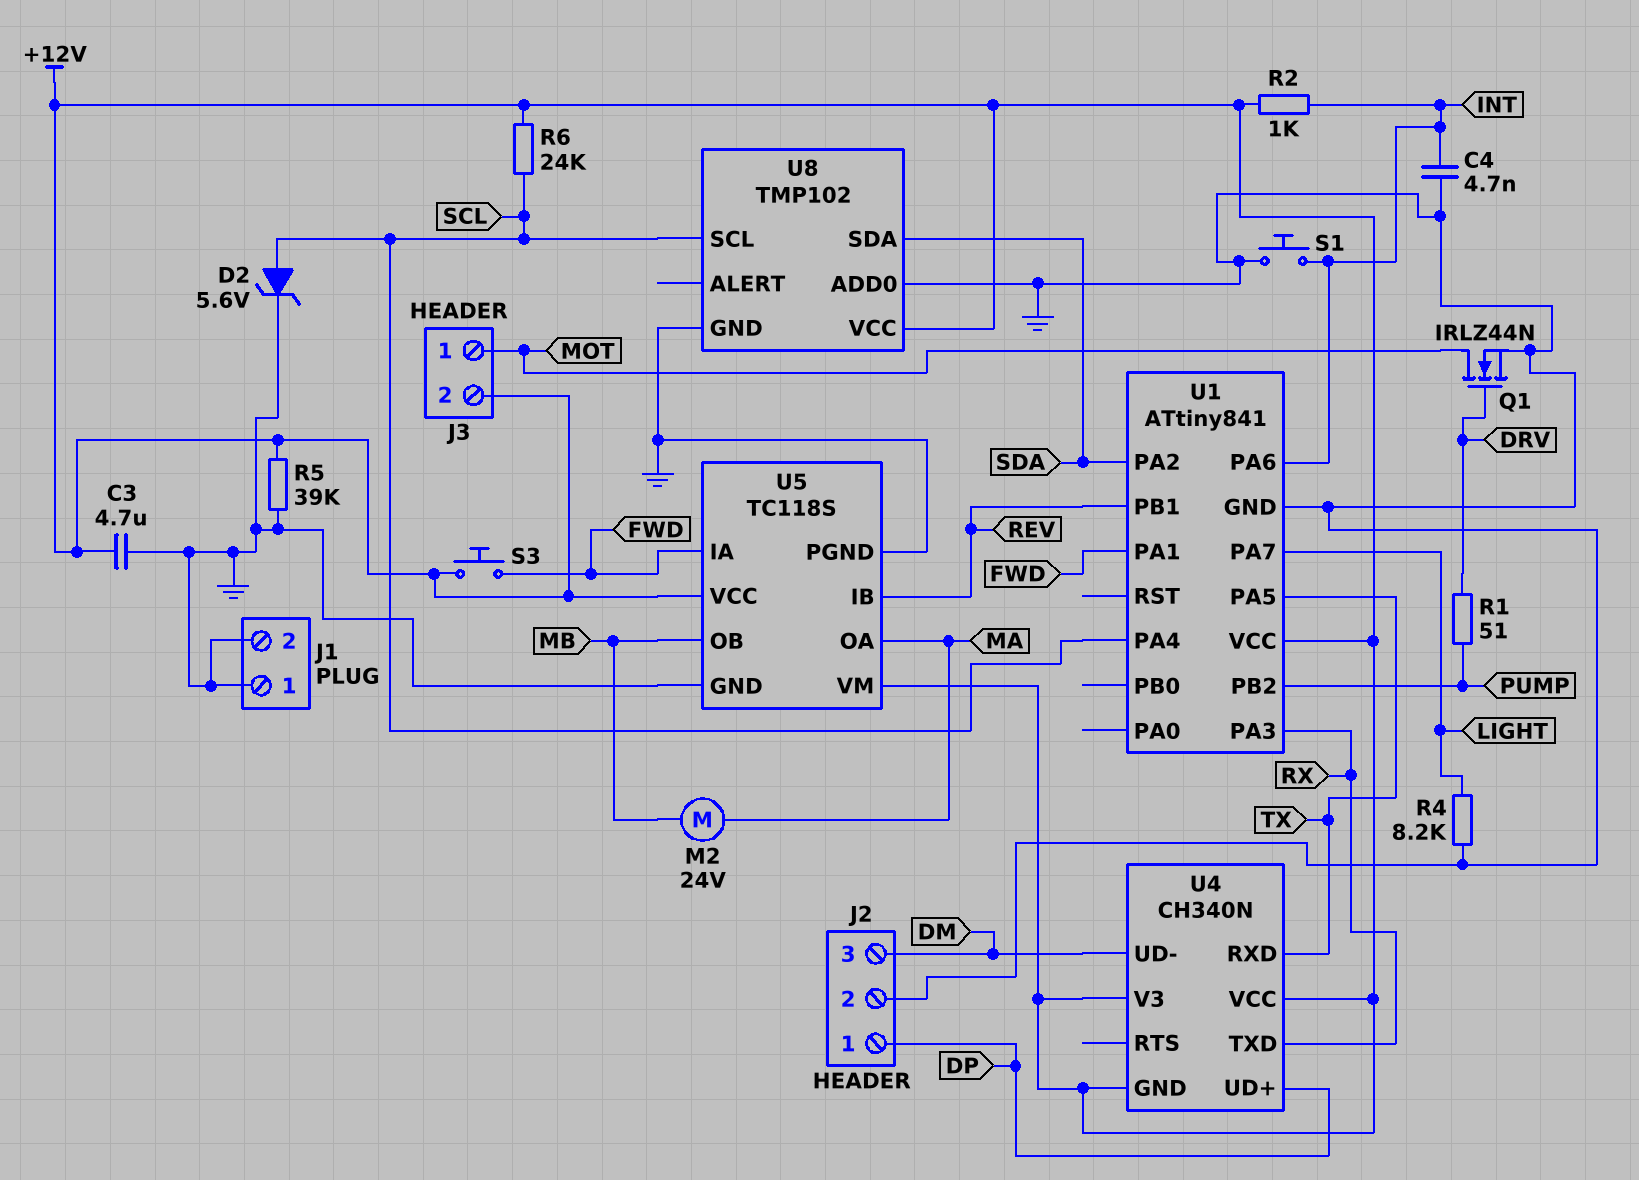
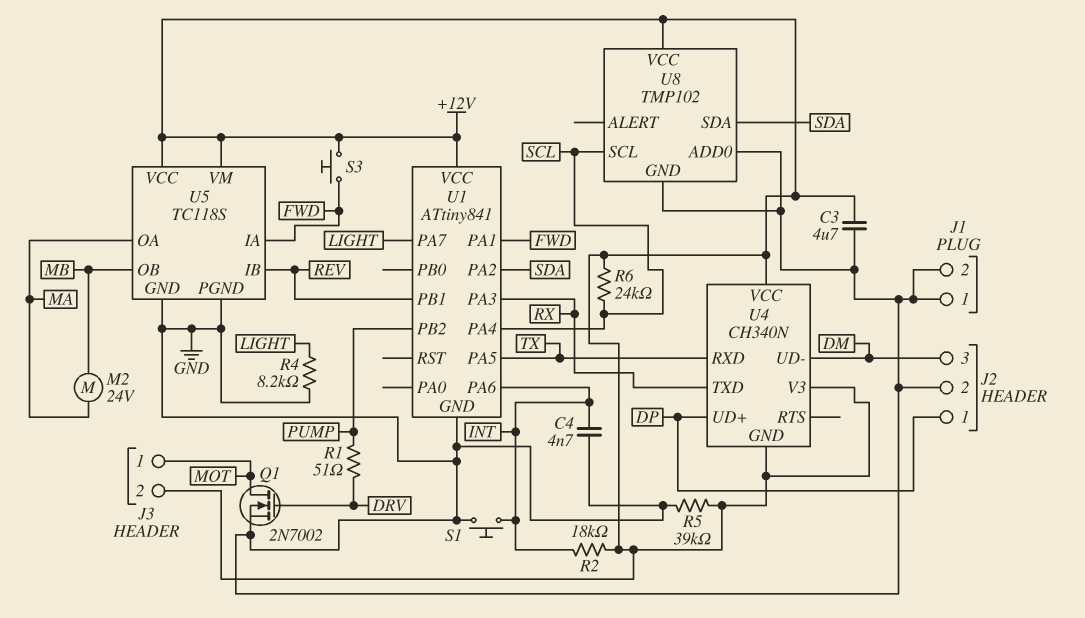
D2: zener 5.6V (A SCL, K GND) -> none
Q1: NMOS IRLZ44N (G DRV, D MOT, S GND) -> NMOS 2N7002 (G DRV, D MOT, S GND)
R2: 1k (+12V, INT) -> 18k (+12V, INT)

